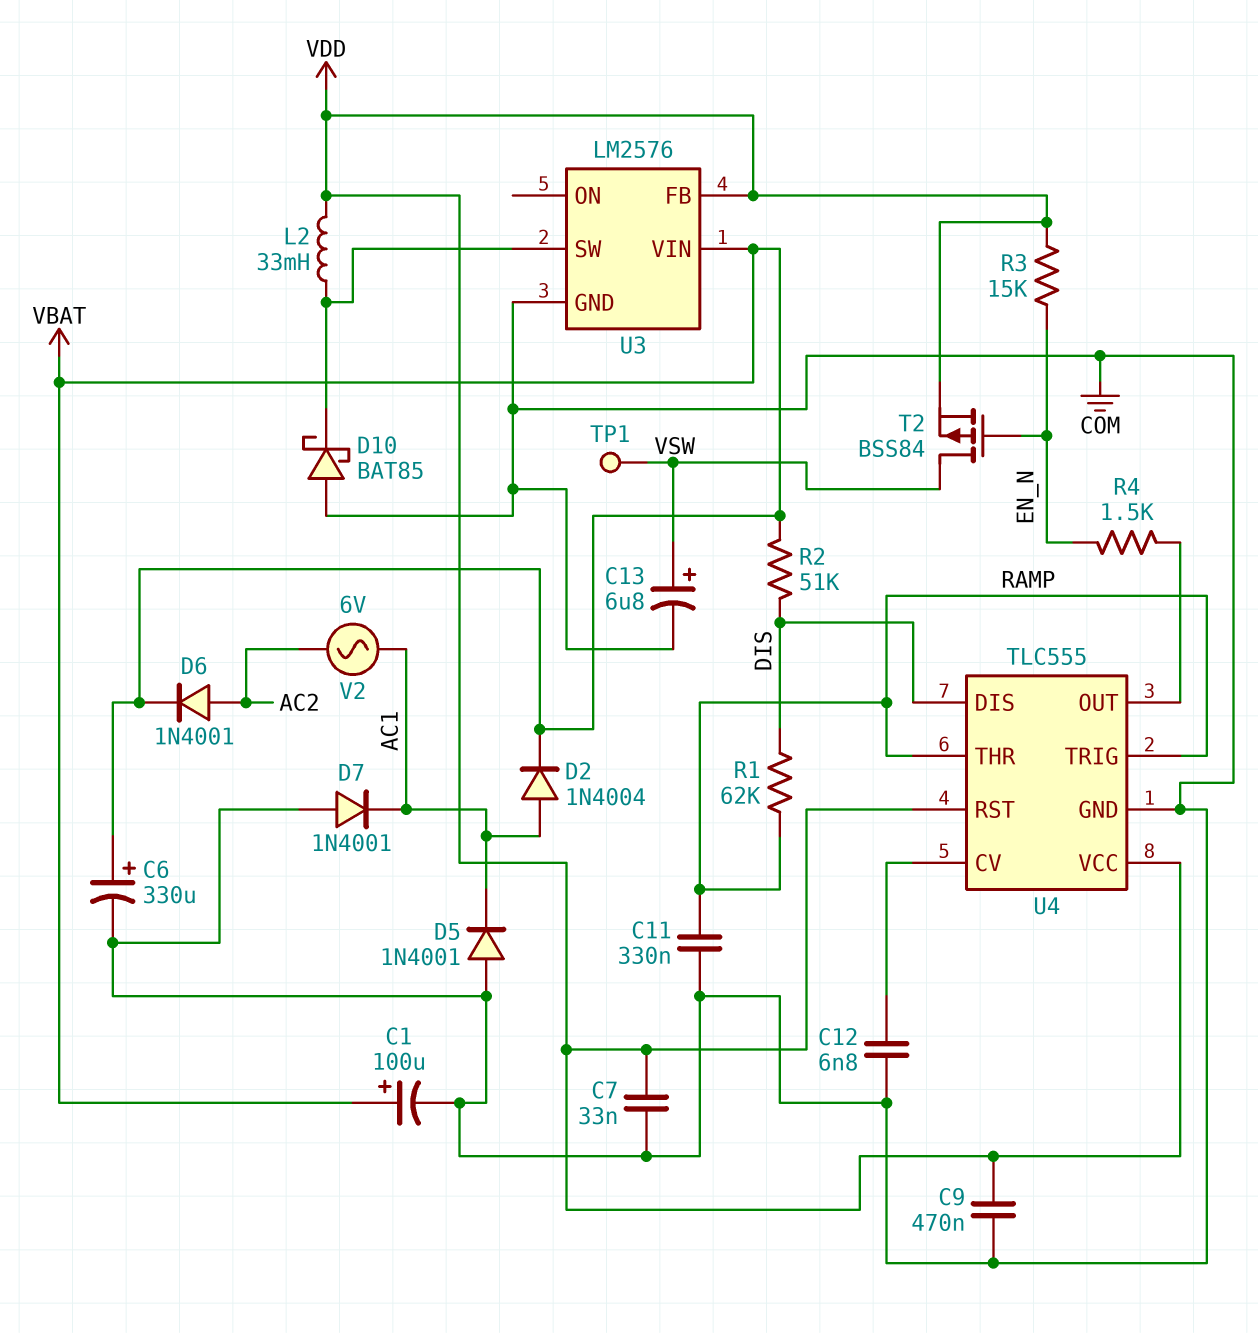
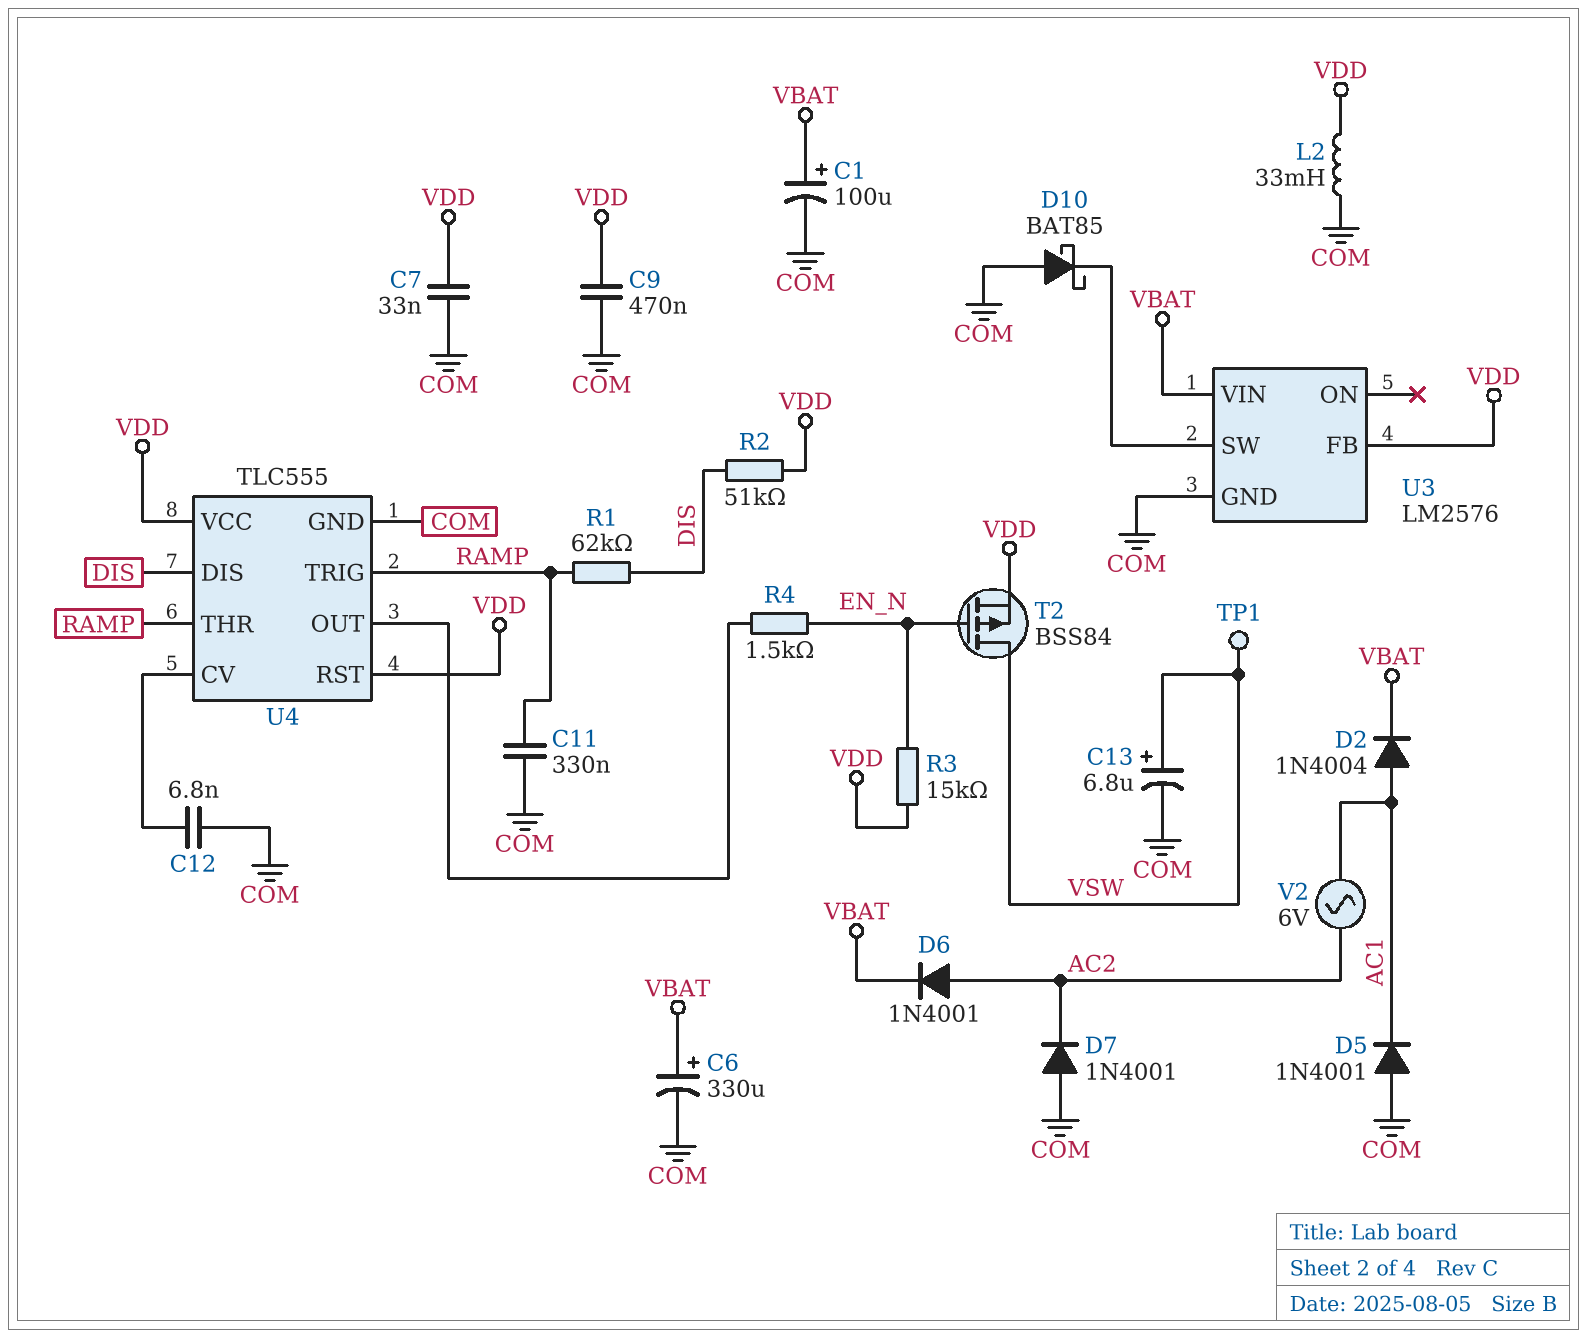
D7: diode 1N4001 (A COM, K AC1) -> diode 1N4001 (A COM, K AC2)
L2: 33mH (U3/SW, VDD) -> 33mH (COM, VDD)
R2: 51k (DIS, VBAT) -> 51k (DIS, VDD)

